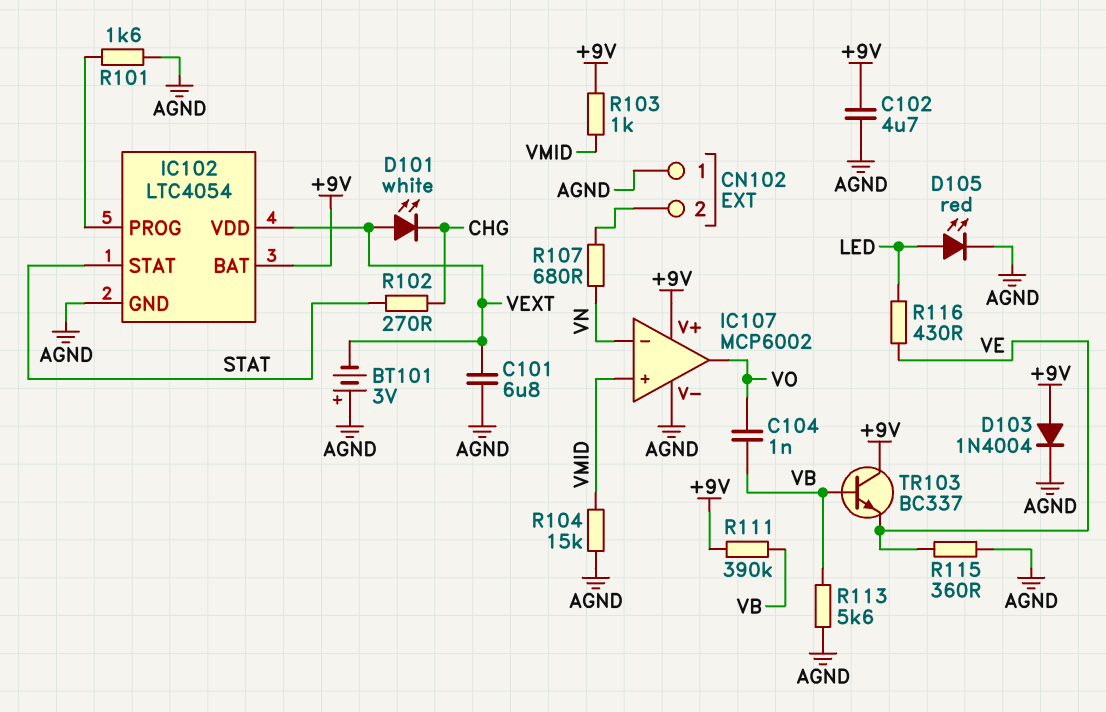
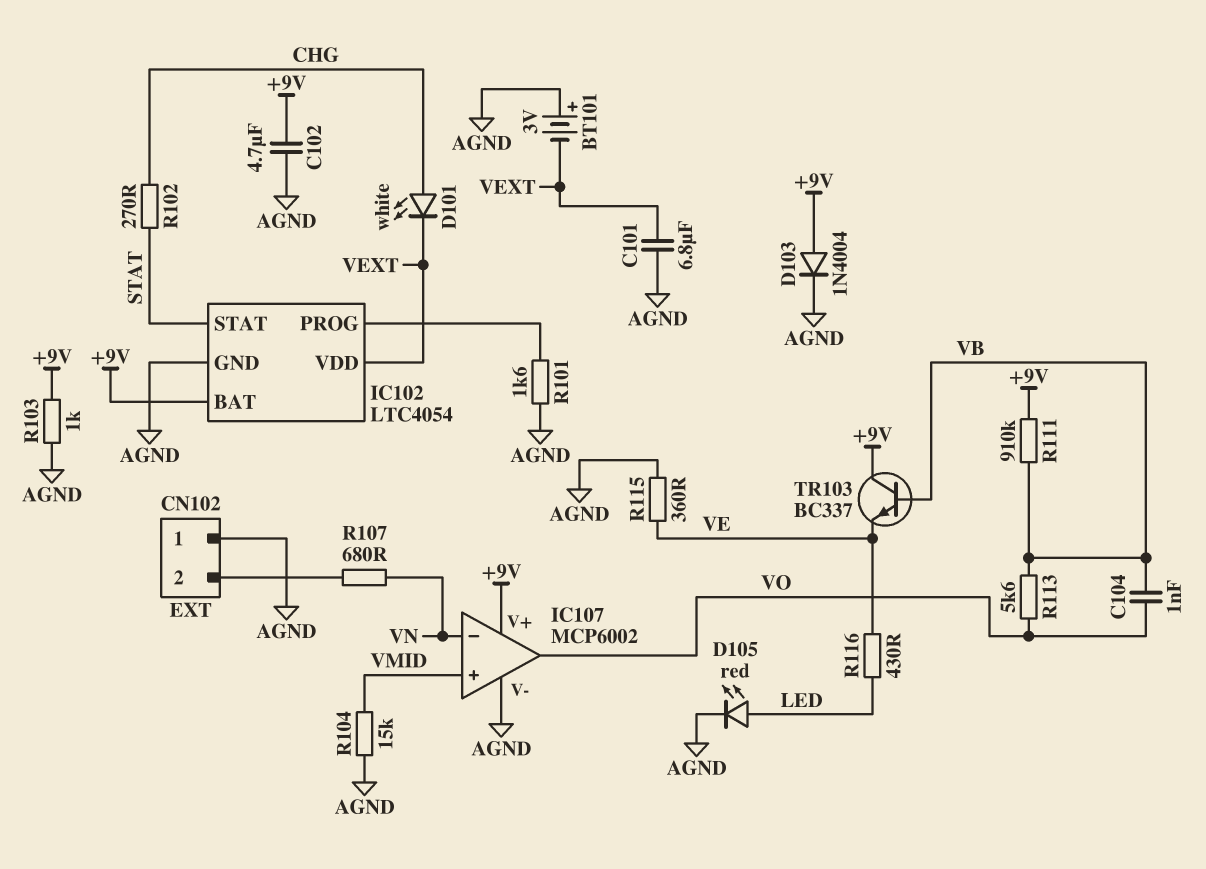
D101: LED white (A VEXT, K CHG) -> LED white (A CHG, K VEXT)
R103: 1k (+9V, VMID) -> 1k (+9V, AGND)
R111: 390k (+9V, VB) -> 910k (+9V, VB)
R113: 5.6k (AGND, VB) -> 5.6k (VB, VO)

